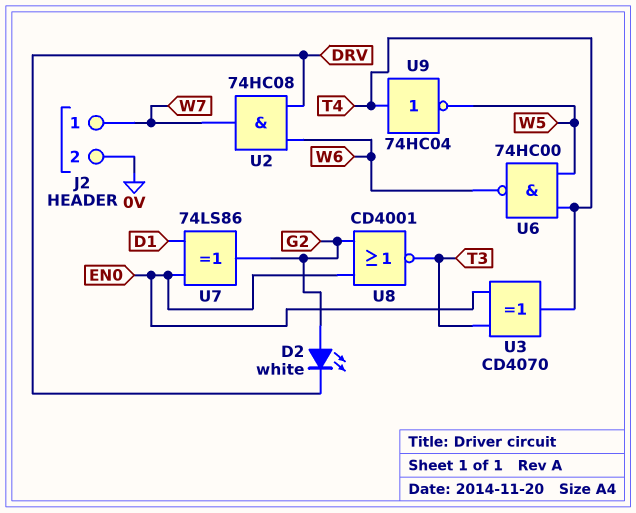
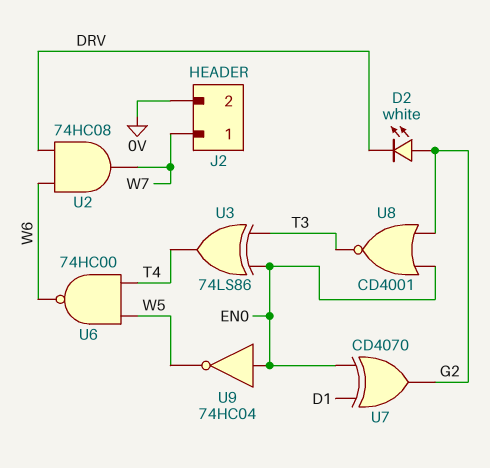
U3: XOR CD4070 (in EN0, in T3, out T4) -> XOR 74LS86 (in EN0, in T3, out T4)
U7: XOR 74LS86 (in D1, in EN0, out G2) -> XOR CD4070 (in D1, in EN0, out G2)
U9: NOT 74HC04 (in T4, out W5) -> NOT 74HC04 (in EN0, out W5)

